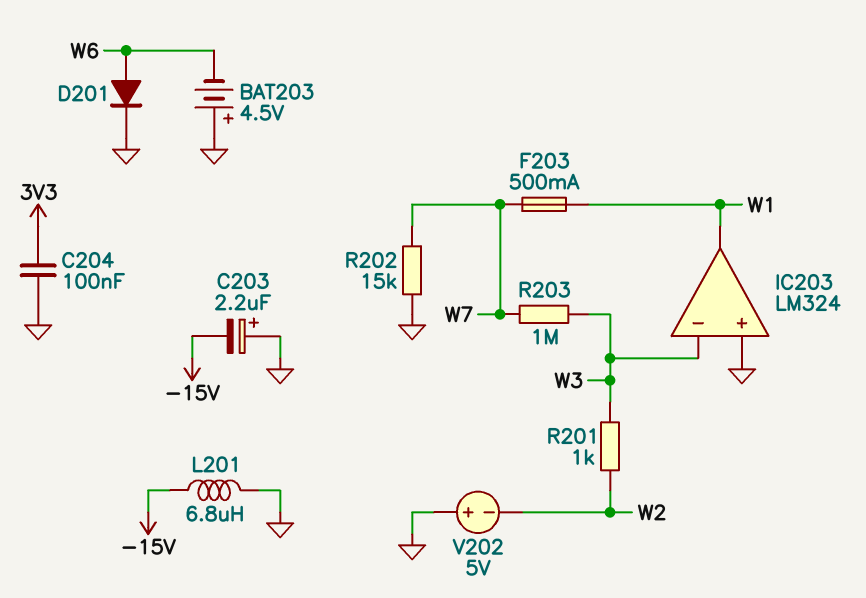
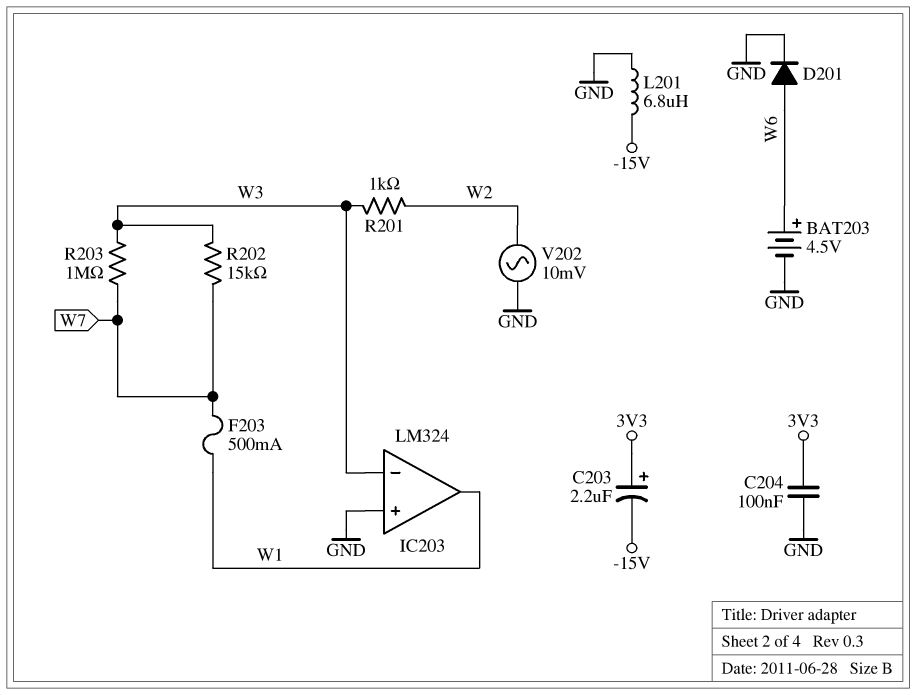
BAT203: 4.5V (plus GND, minus W6) -> 4.5V (plus W6, minus GND)
C203: 2.2uF (plus GND, minus -15V) -> 2.2uF (plus 3V3, minus -15V)
R202: 15k (GND, W7) -> 15k (W3, W7)
V202: 5V (plus GND, minus W2) -> AC 10mV (GND, W2)

